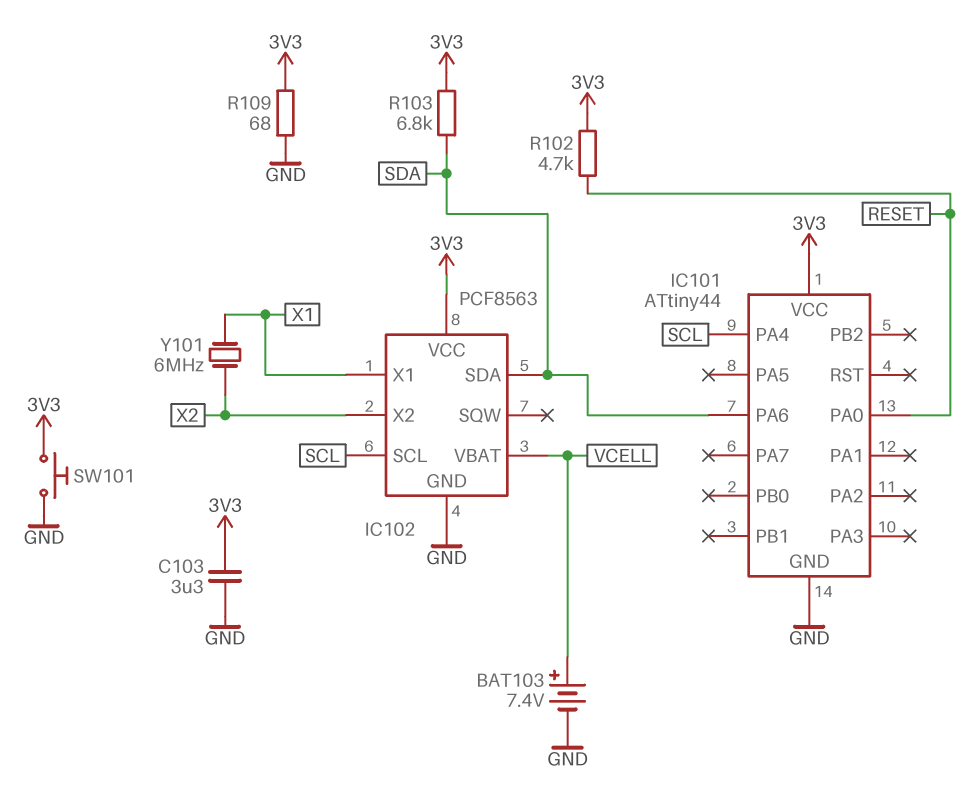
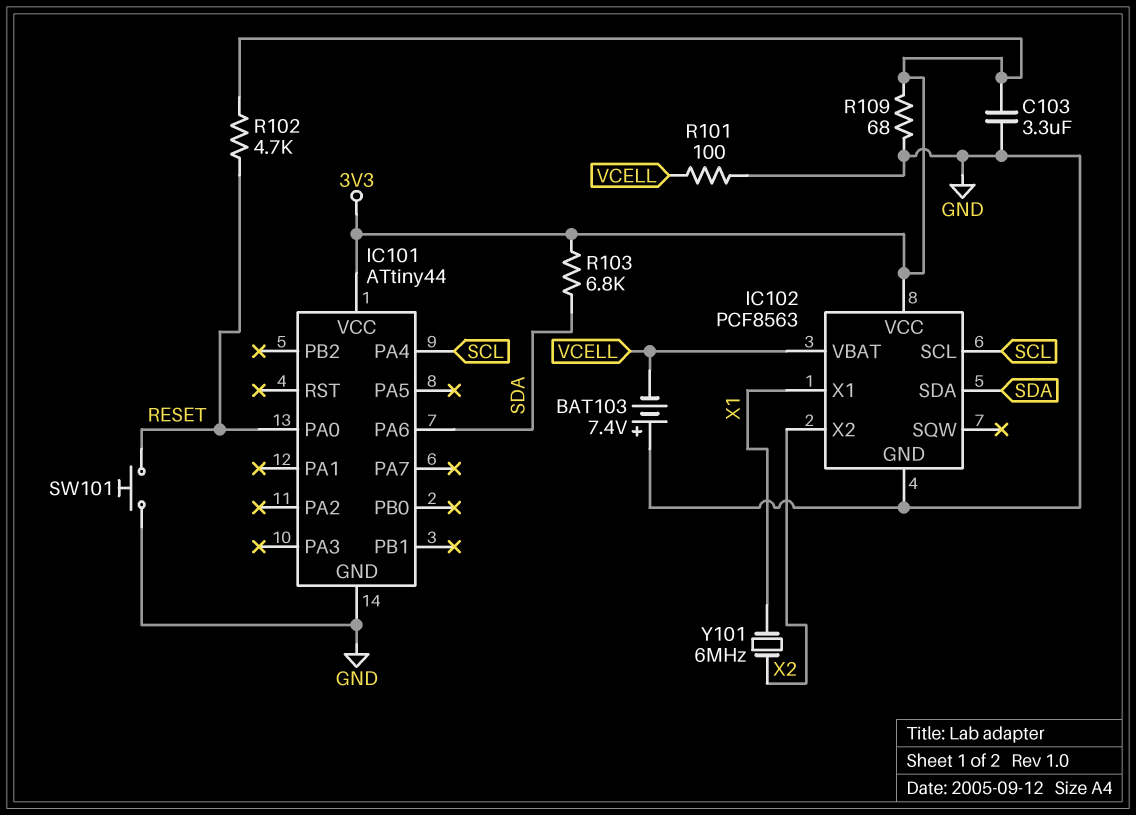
BAT103: 7.4V (plus VCELL, minus GND) -> 7.4V (plus GND, minus VCELL)
R101: none -> 100 (GND, VCELL)
SW101: button (3V3, GND) -> button (GND, RESET)

